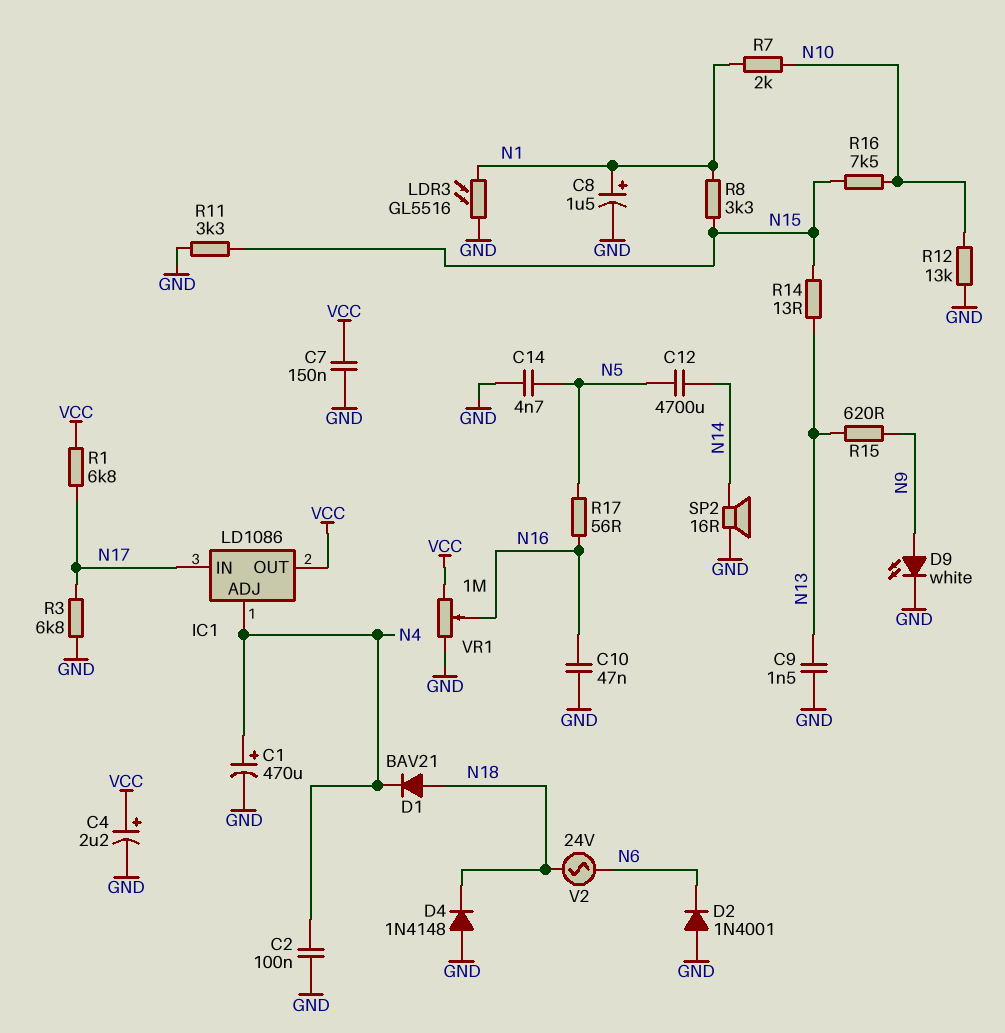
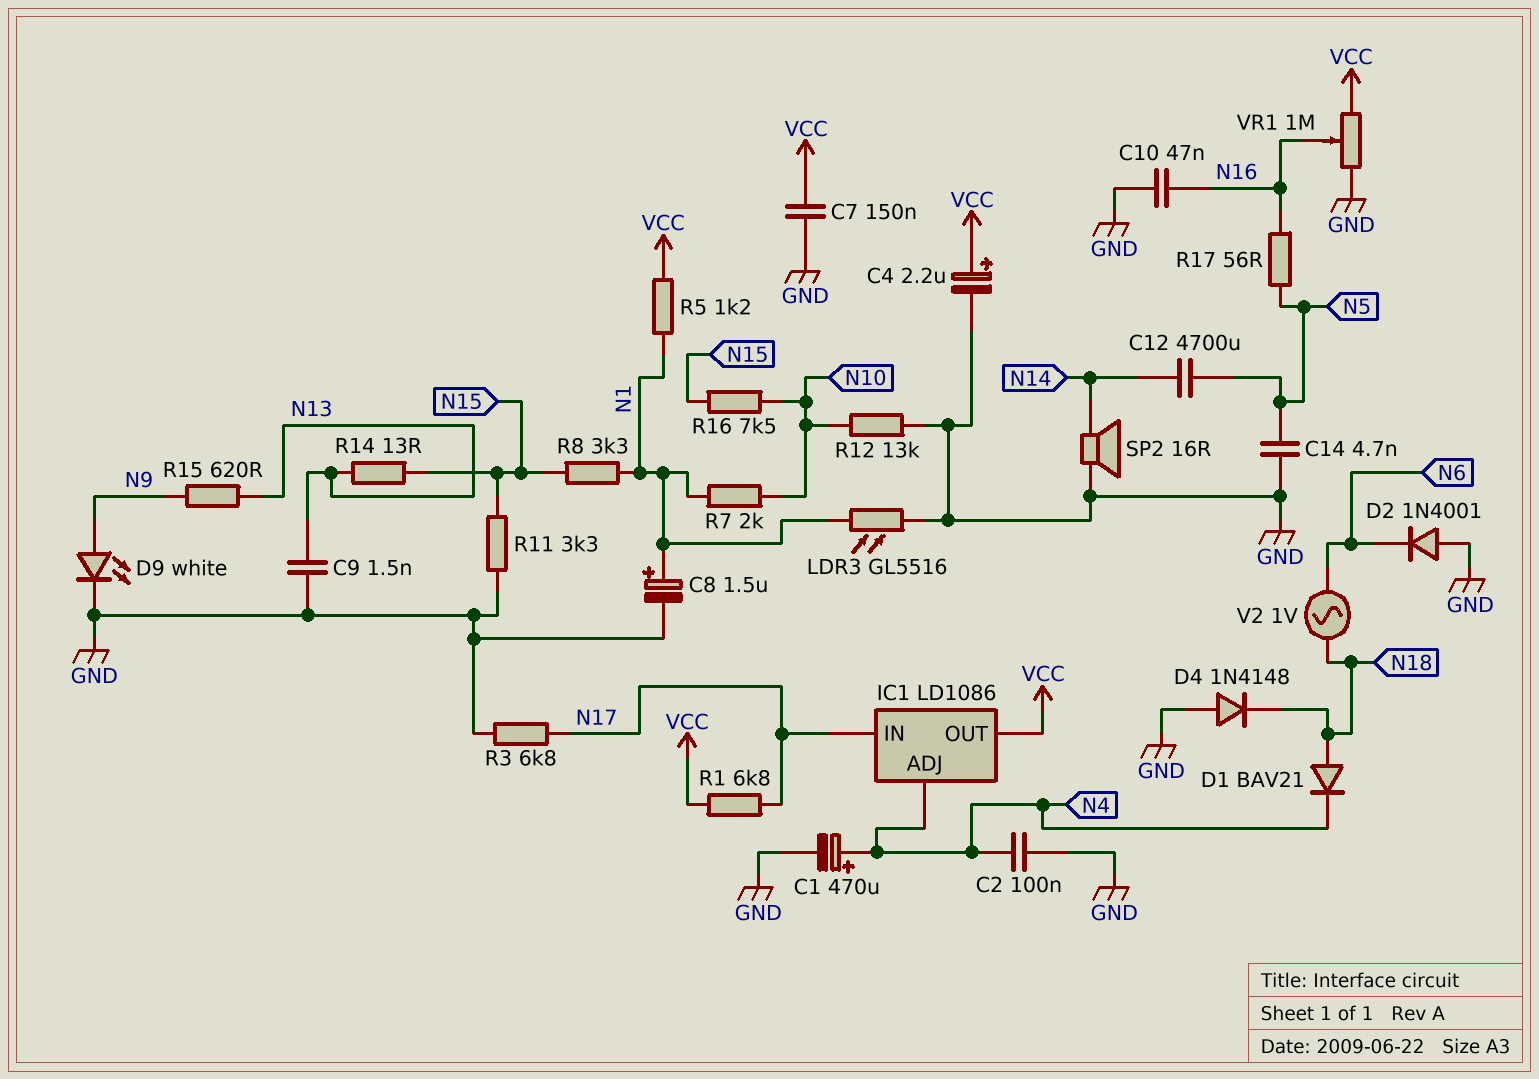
R5: none -> 1.2k (N1, VCC)
V2: AC 24V (N6, N18) -> AC 1V (N6, N18)

